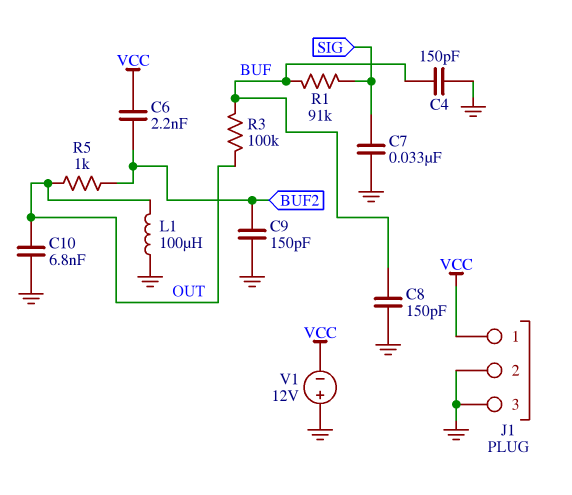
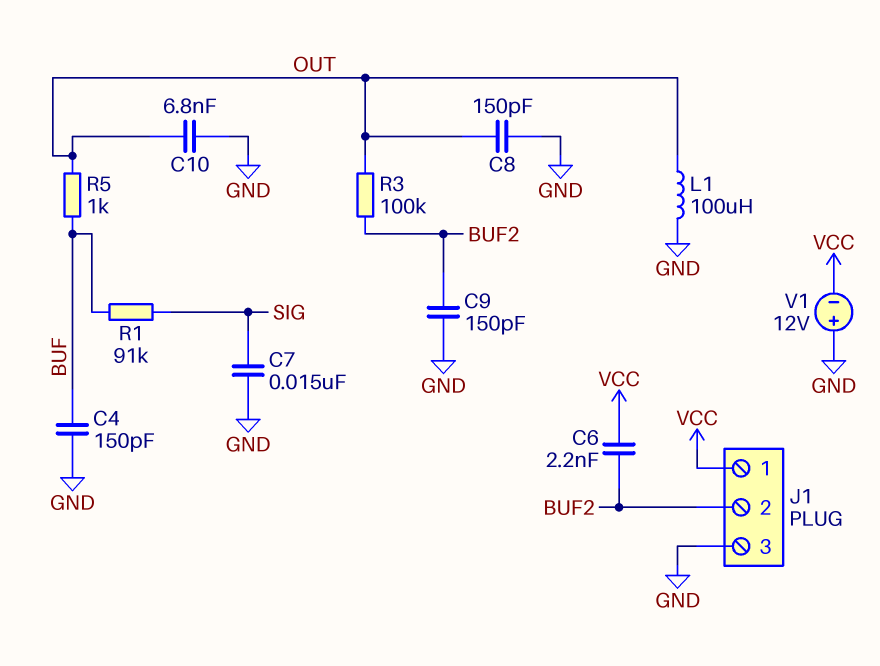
C7: 33nF (GND, SIG) -> 15nF (GND, SIG)
C8: 150pF (BUF, GND) -> 150pF (GND, OUT)
J1 pin 2: GND -> BUF2
R3: 100k (BUF, OUT) -> 100k (BUF2, OUT)
R5: 1k (BUF2, OUT) -> 1k (BUF, OUT)

